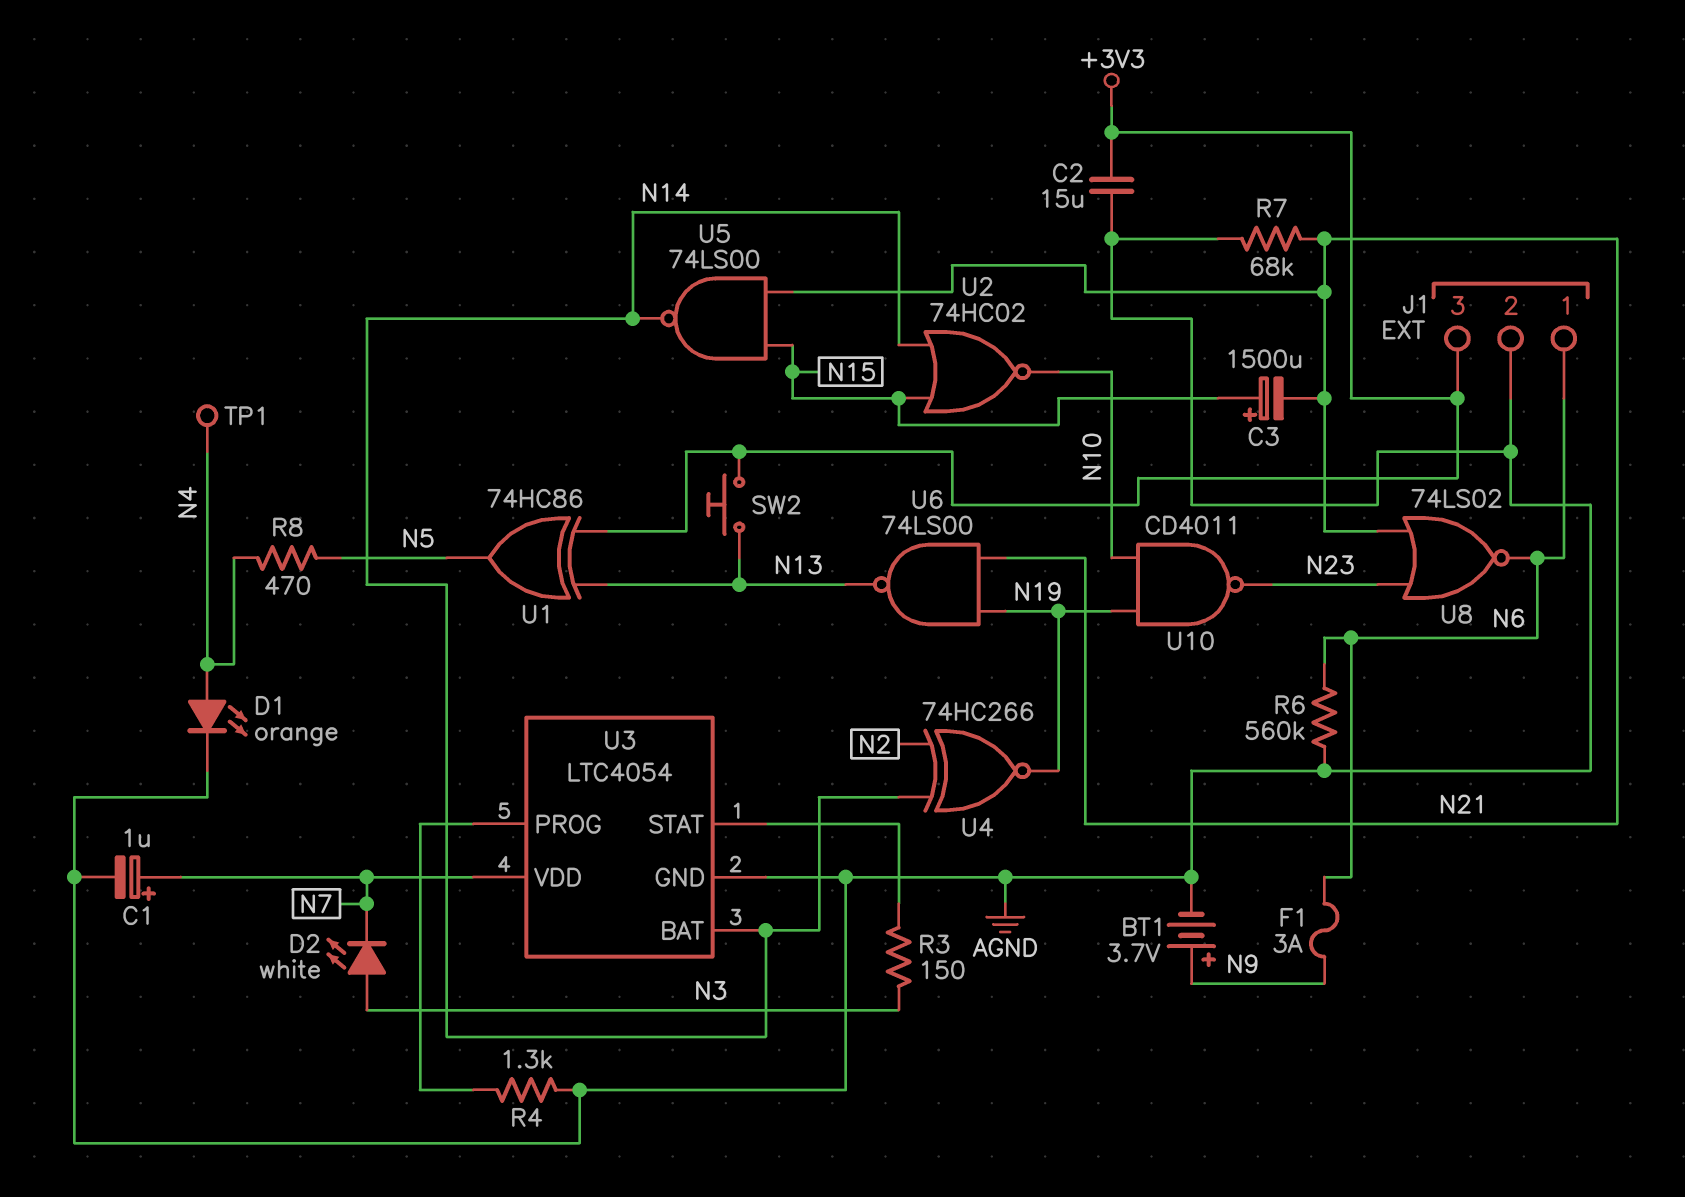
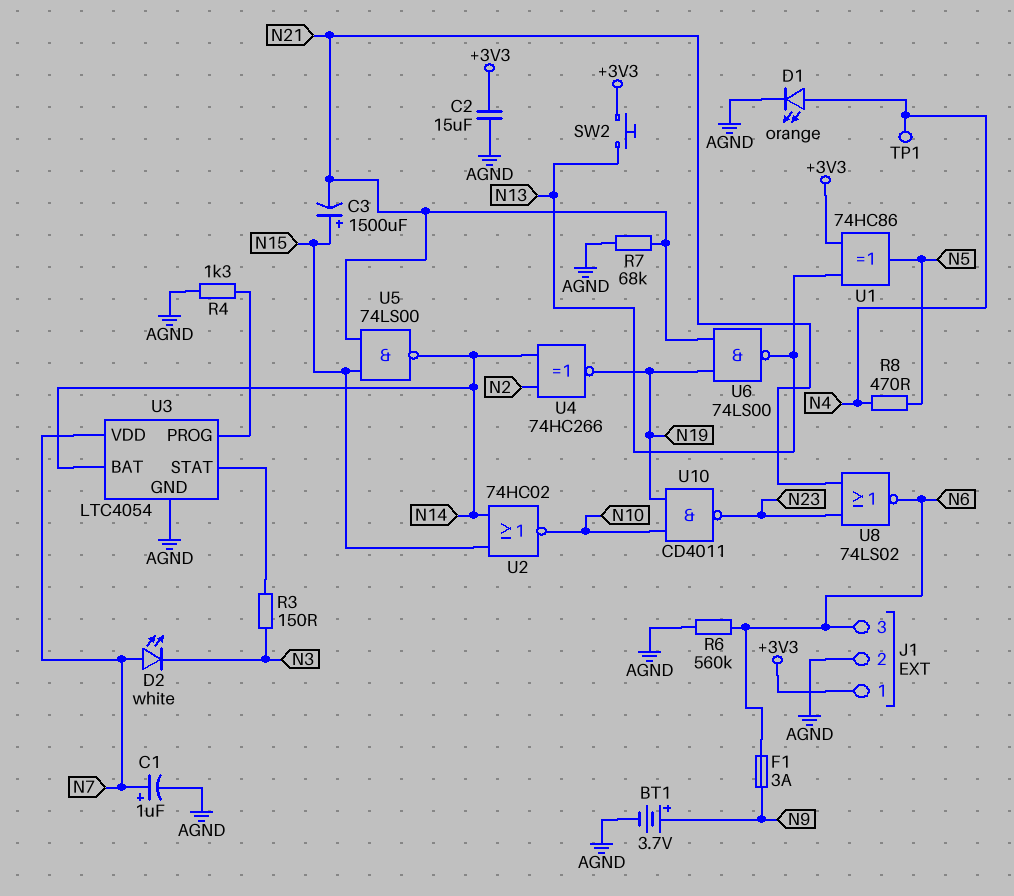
D2: LED white (A N3, K N7) -> LED white (A N7, K N3)
J1 pin 1: N6 -> +3V3
J1 pin 3: +3V3 -> N6

